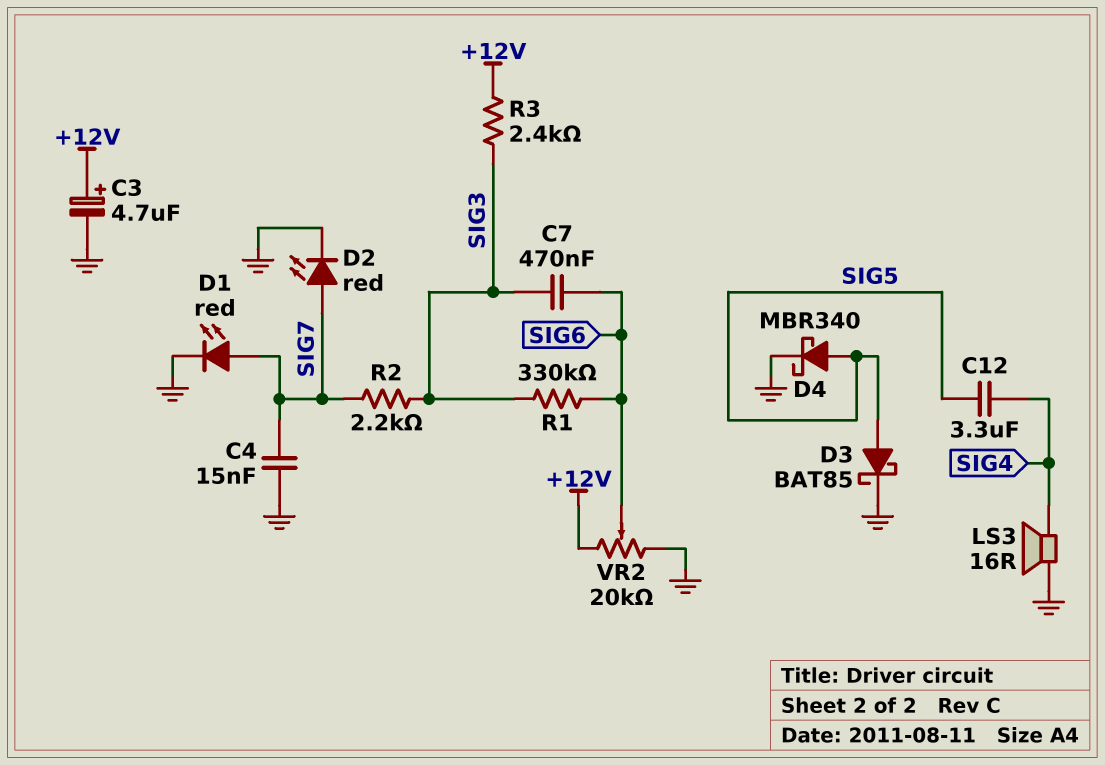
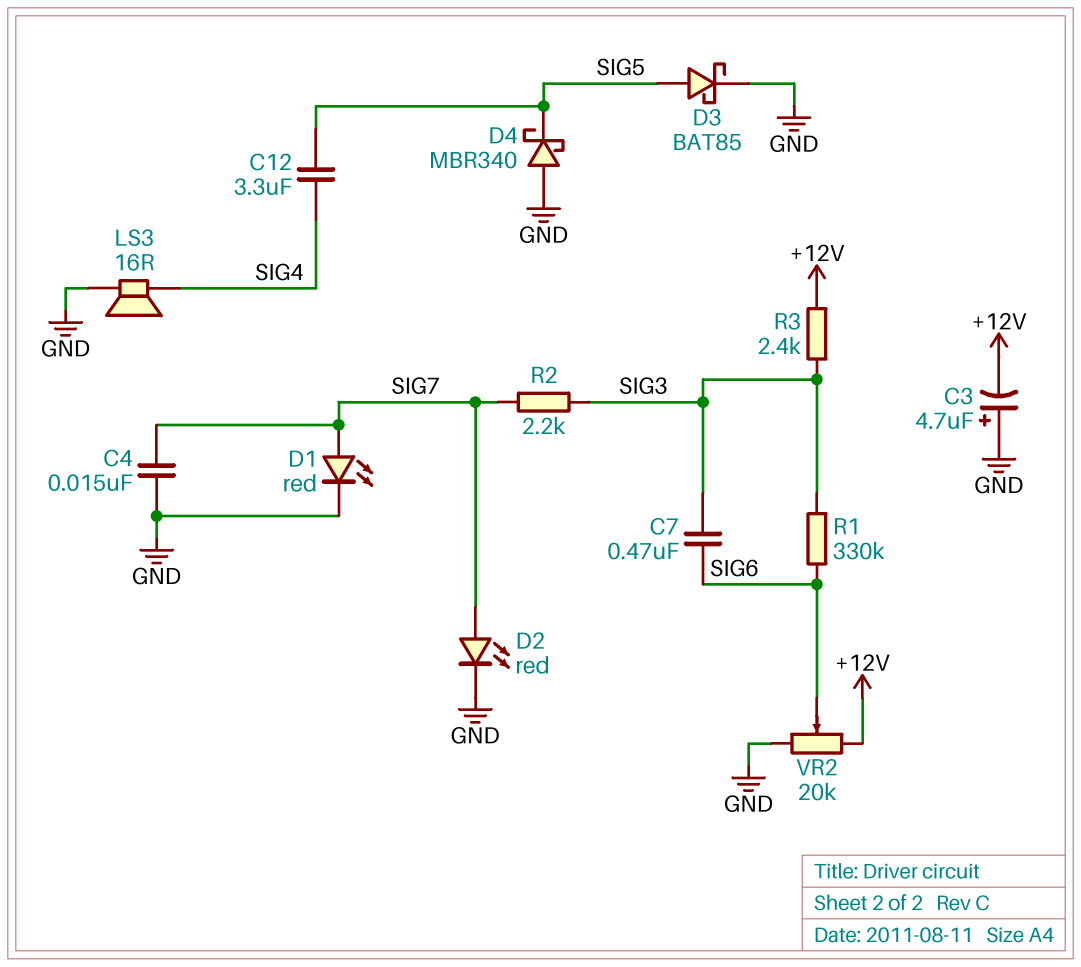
C3: 4.7uF (plus +12V, minus GND) -> 4.7uF (plus GND, minus +12V)
D4: schottky MBR340 (A SIG5, K GND) -> schottky MBR340 (A GND, K SIG5)

